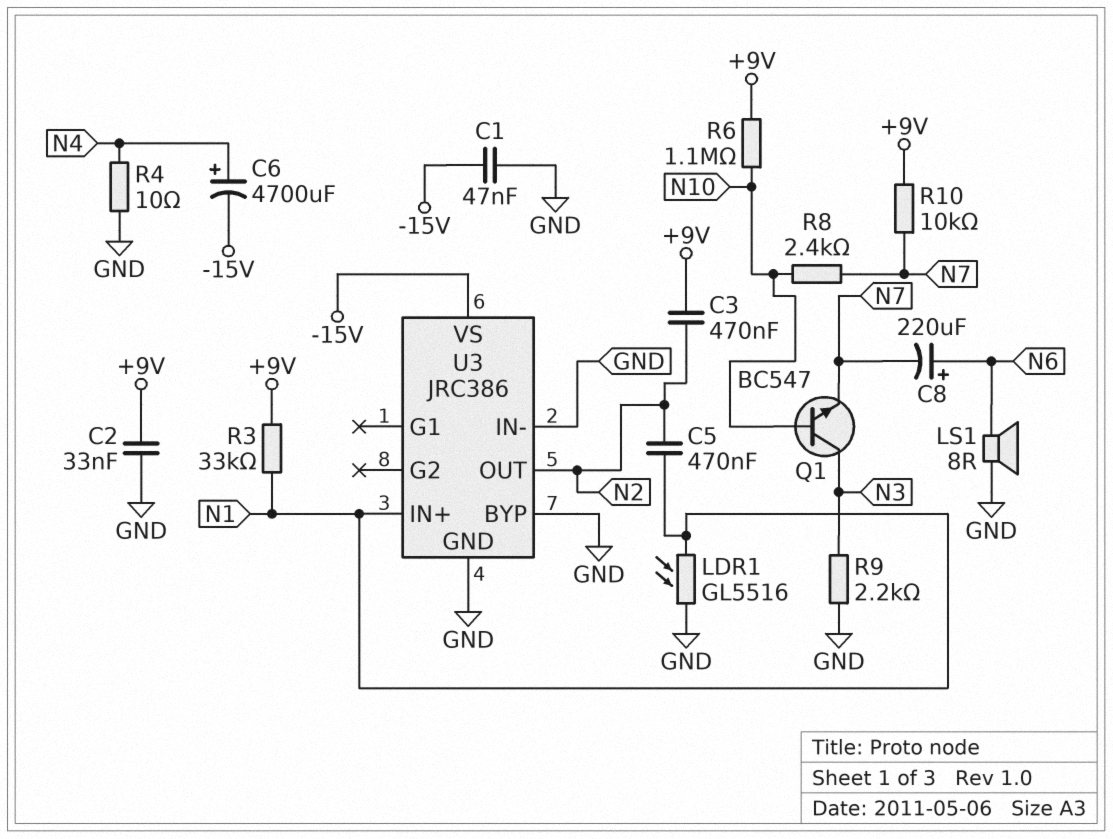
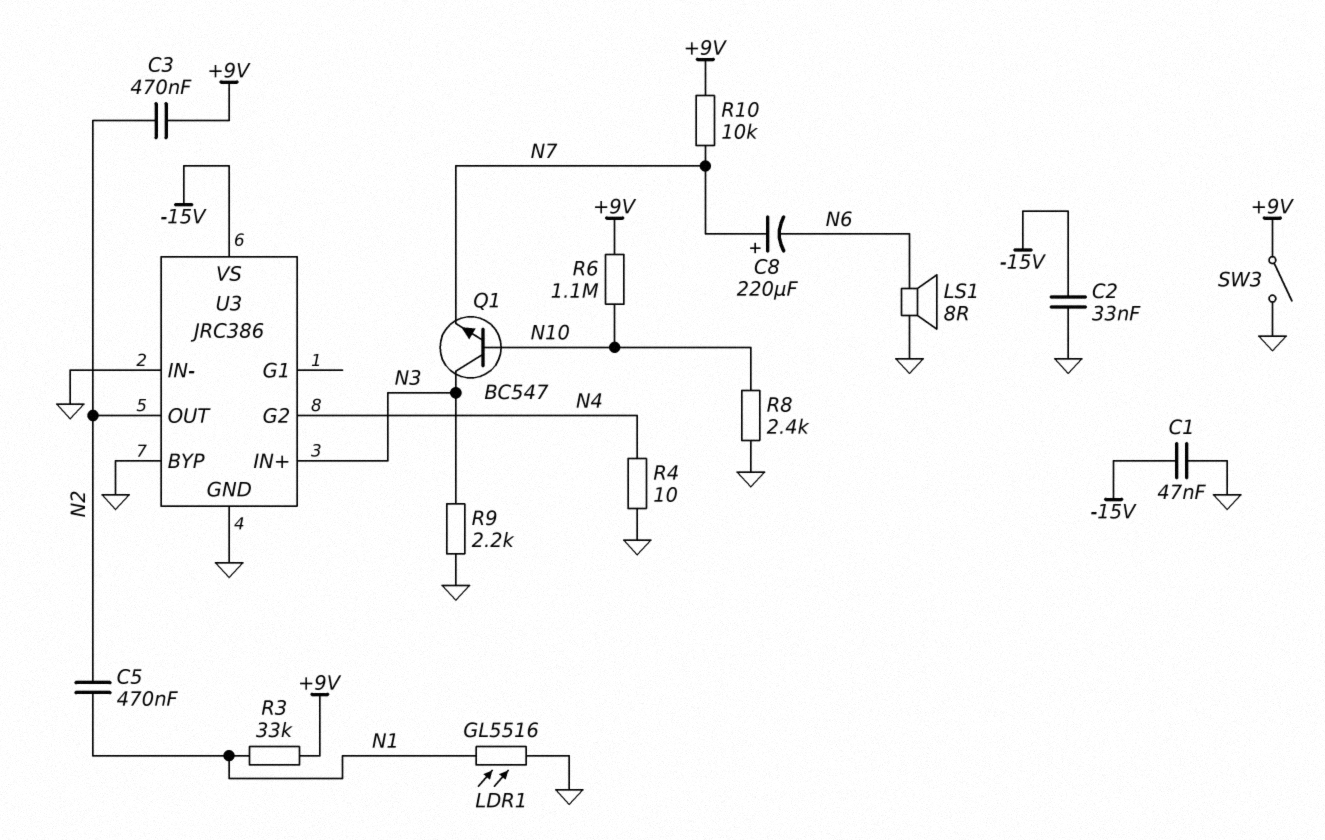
C2: 33nF (+9V, GND) -> 33nF (-15V, GND)
C6: 4700uF (plus N4, minus -15V) -> none
C8: 220uF (plus N6, minus N7) -> 220uF (plus N7, minus N6)
R8: 2.4k (N7, N10) -> 2.4k (GND, N10)
SW3: none -> switch (+9V, GND)
U3 pin G2: none -> N4
U3 pin IN+: N1 -> N3

